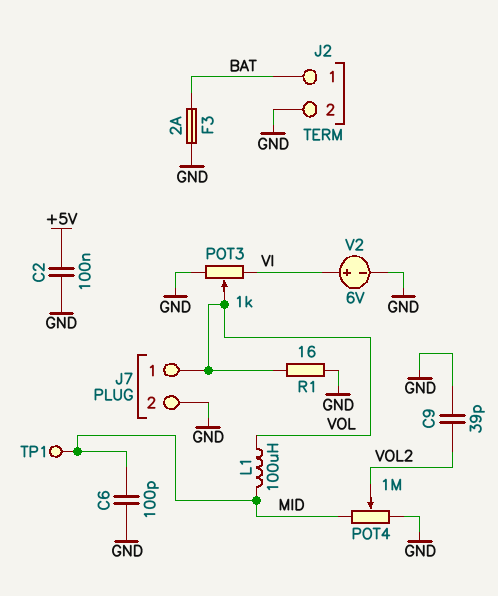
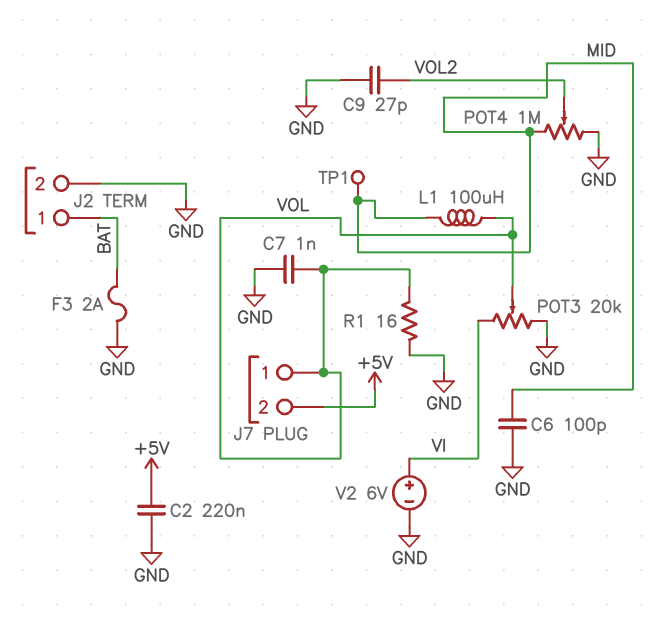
C2: 100nF (+5V, GND) -> 220nF (+5V, GND)
C7: none -> 1nF (GND, VOL)
C9: 39pF (GND, VOL2) -> 27pF (GND, VOL2)
J7 pin 2: GND -> +5V
POT3: 1k (GND, VI, wiper VOL) -> 20k (GND, VI, wiper VOL)

